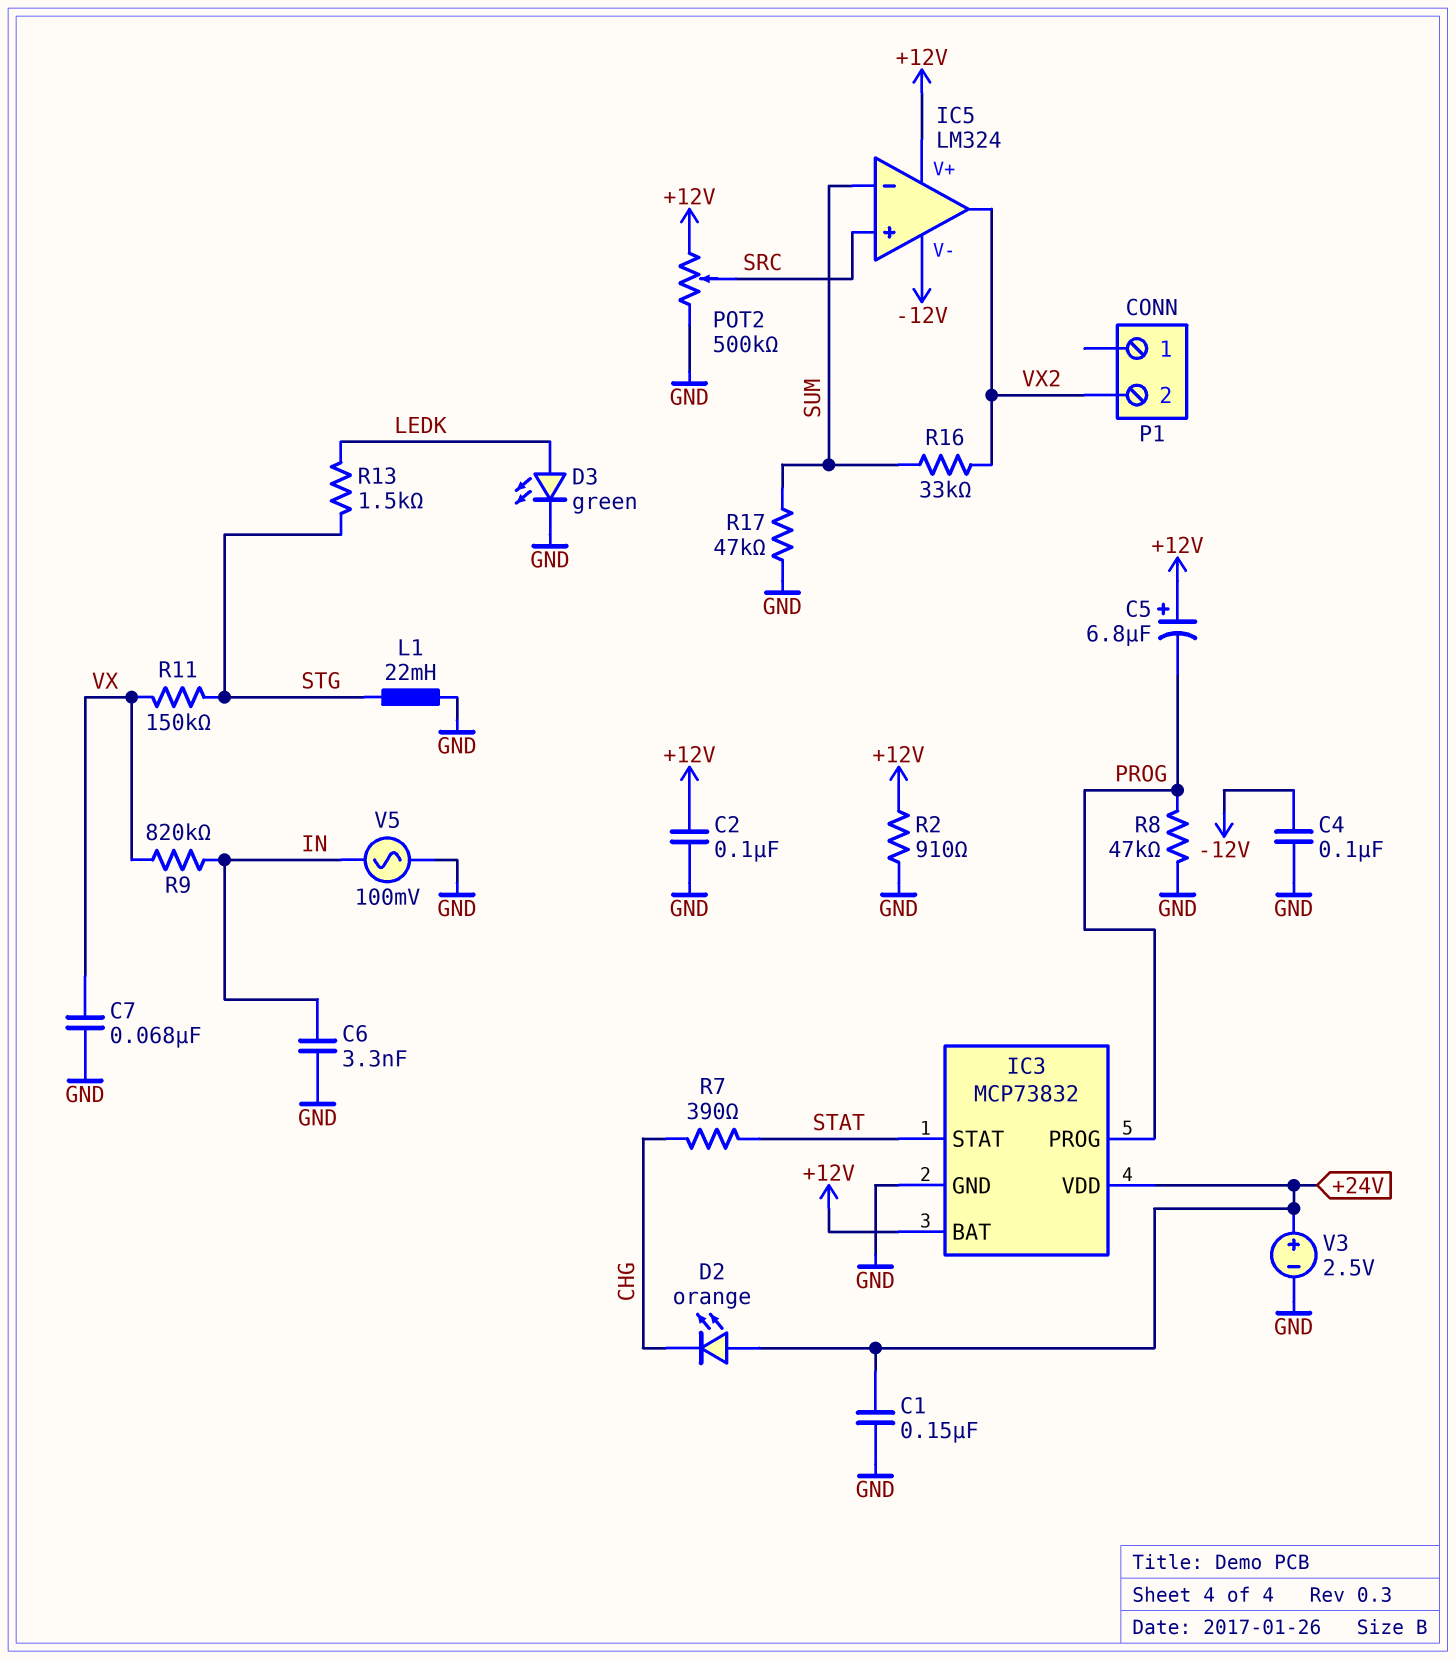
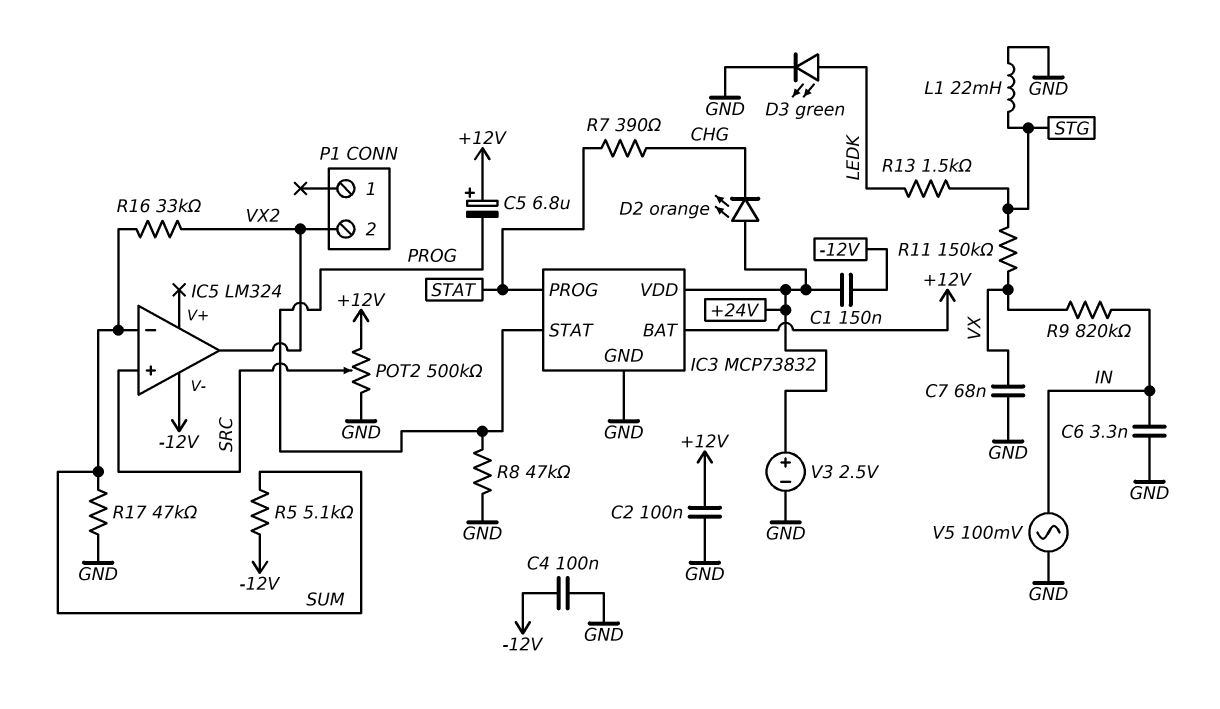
C1: 150nF (+24V, GND) -> 150nF (+24V, -12V)
IC3 pin PROG: PROG -> STAT
IC3 pin STAT: STAT -> PROG
IC5 pin V+: +12V -> none
R2: 910 (+12V, GND) -> none
R5: none -> 5.1k (-12V, SUM)

